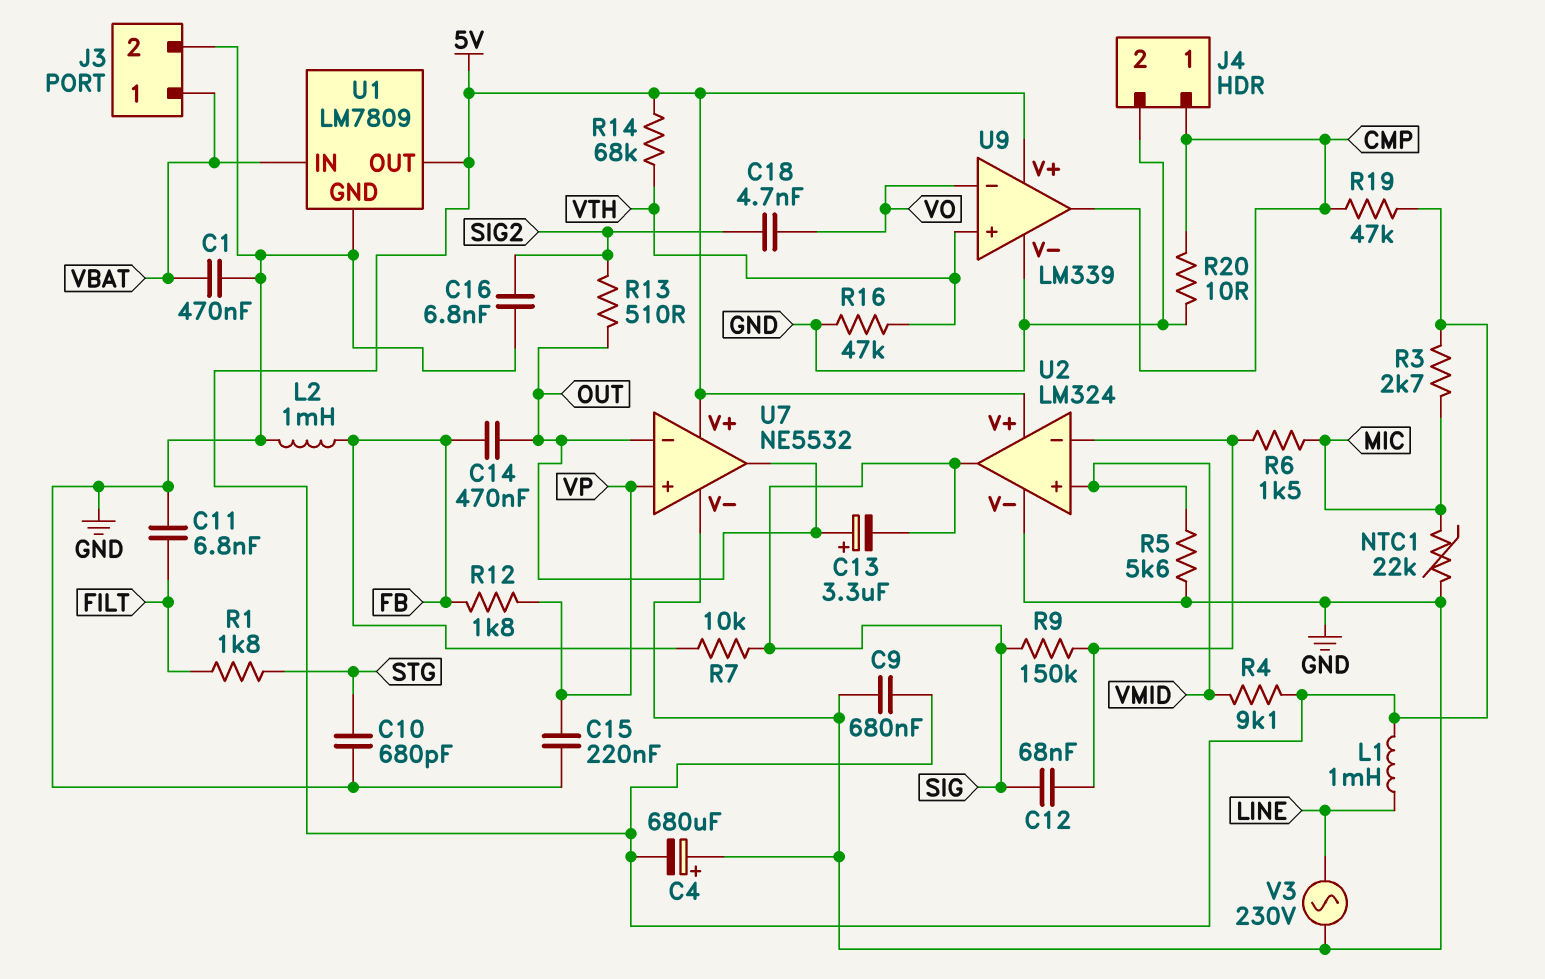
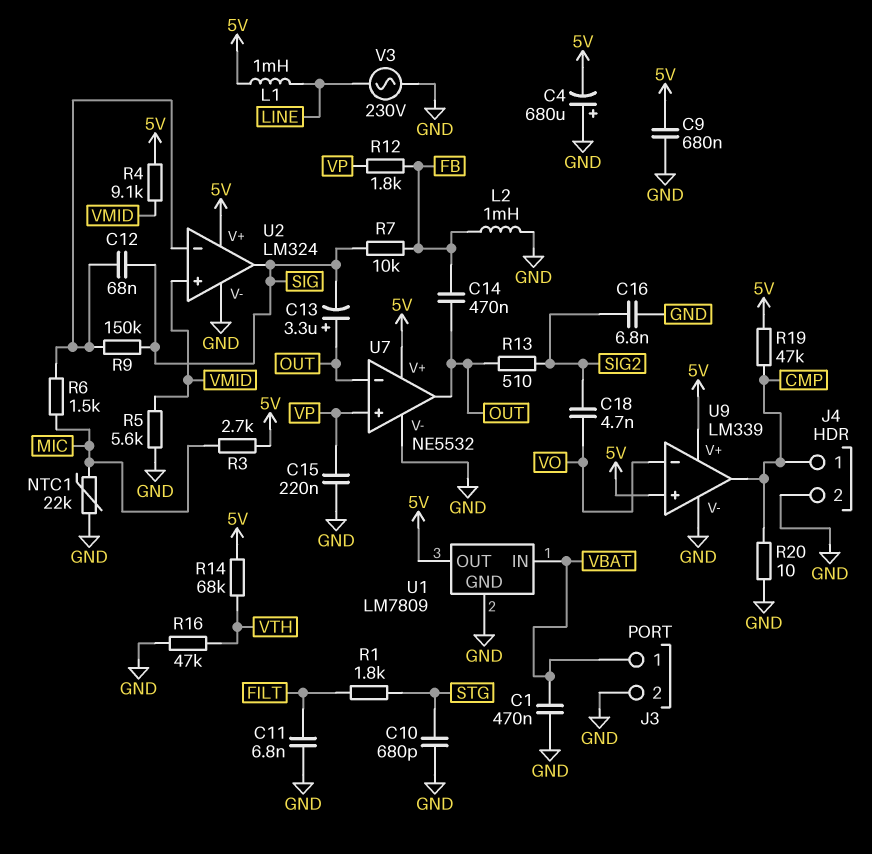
U9 pin in+: VTH -> 5V

